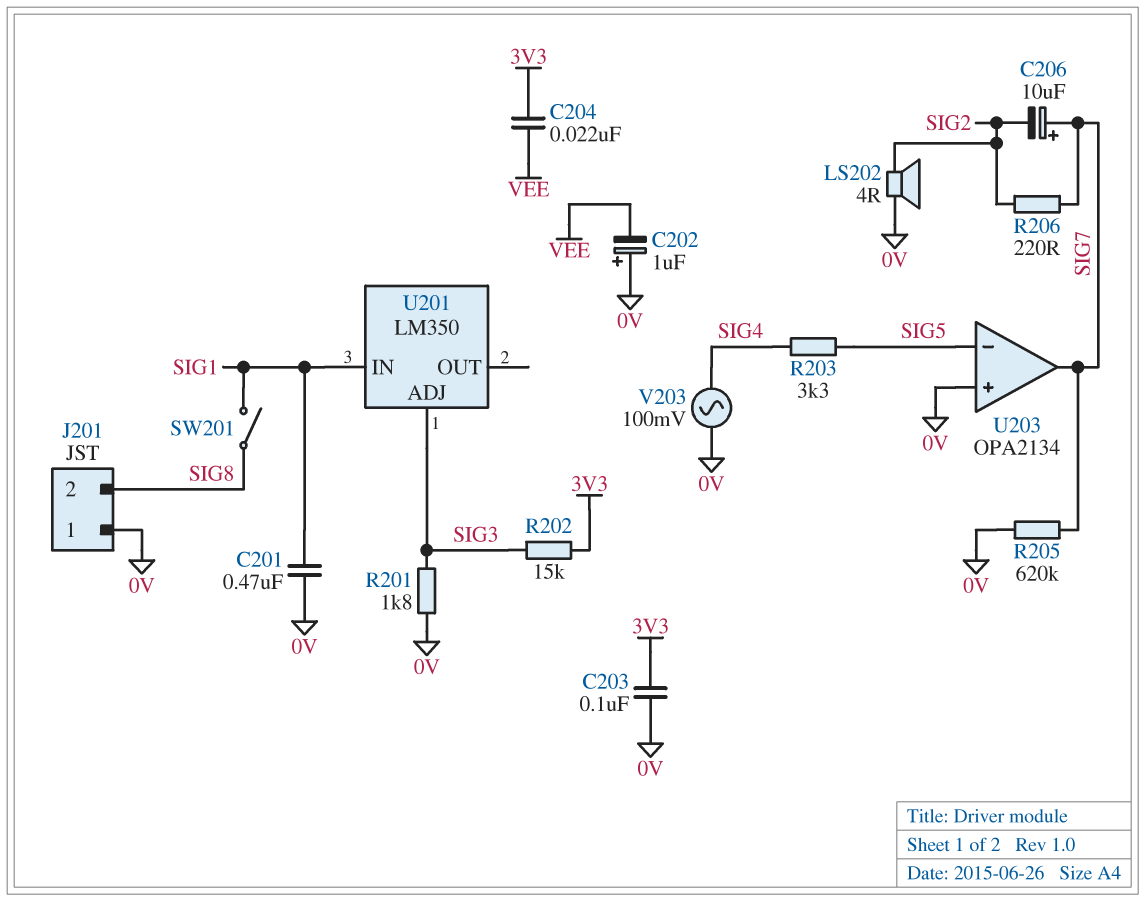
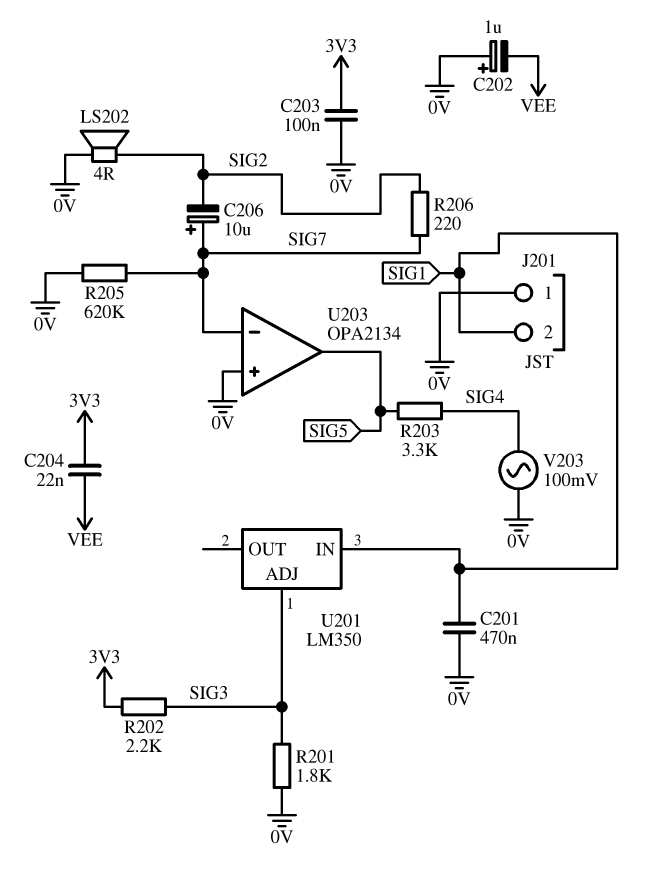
J201 pin 2: SIG8 -> SIG1
R202: 15k (3V3, SIG3) -> 2.2k (3V3, SIG3)
SW201: switch (SIG1, SIG8) -> none
U203 pin in-: SIG5 -> SIG7
U203 pin out: SIG7 -> SIG5

